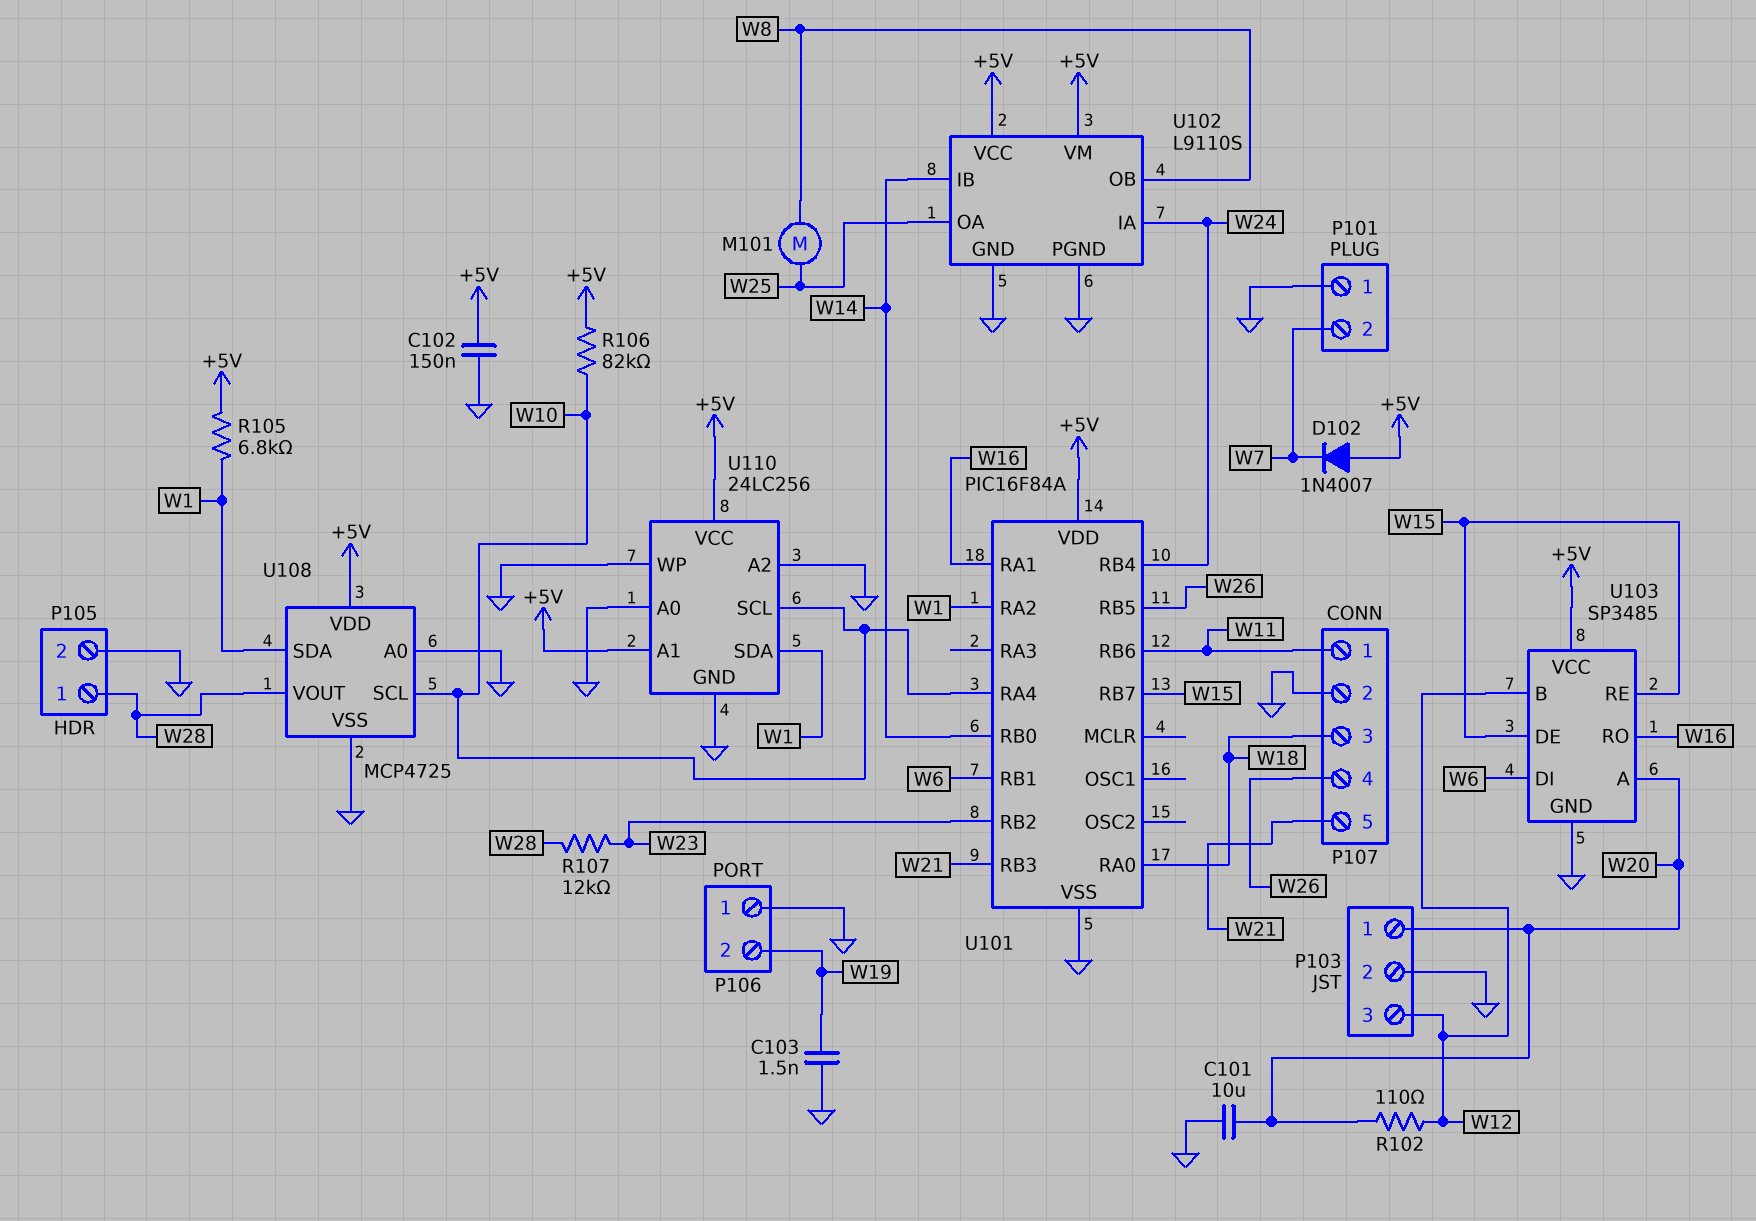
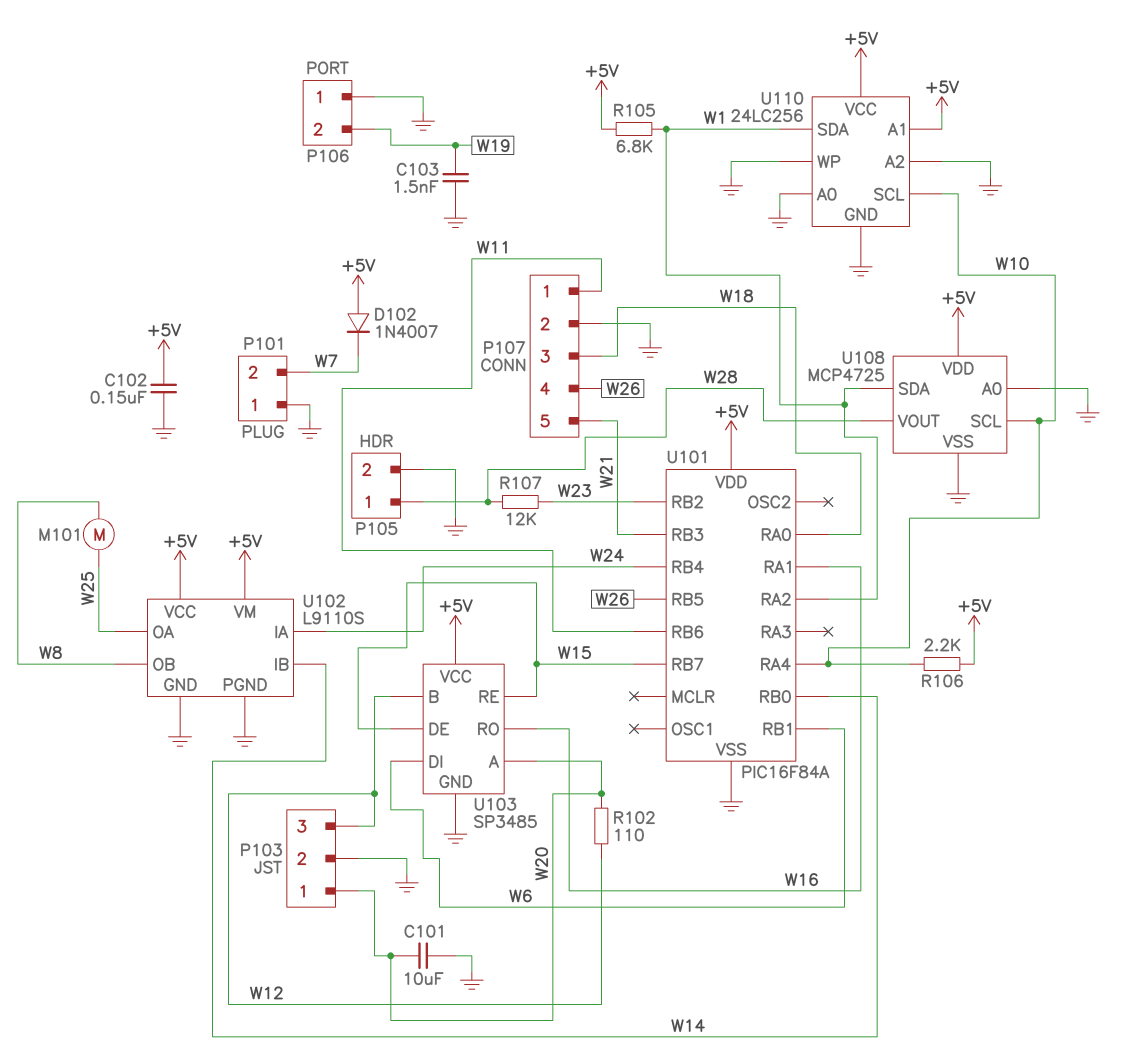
R106: 82k (+5V, W10) -> 2.2k (+5V, W10)

